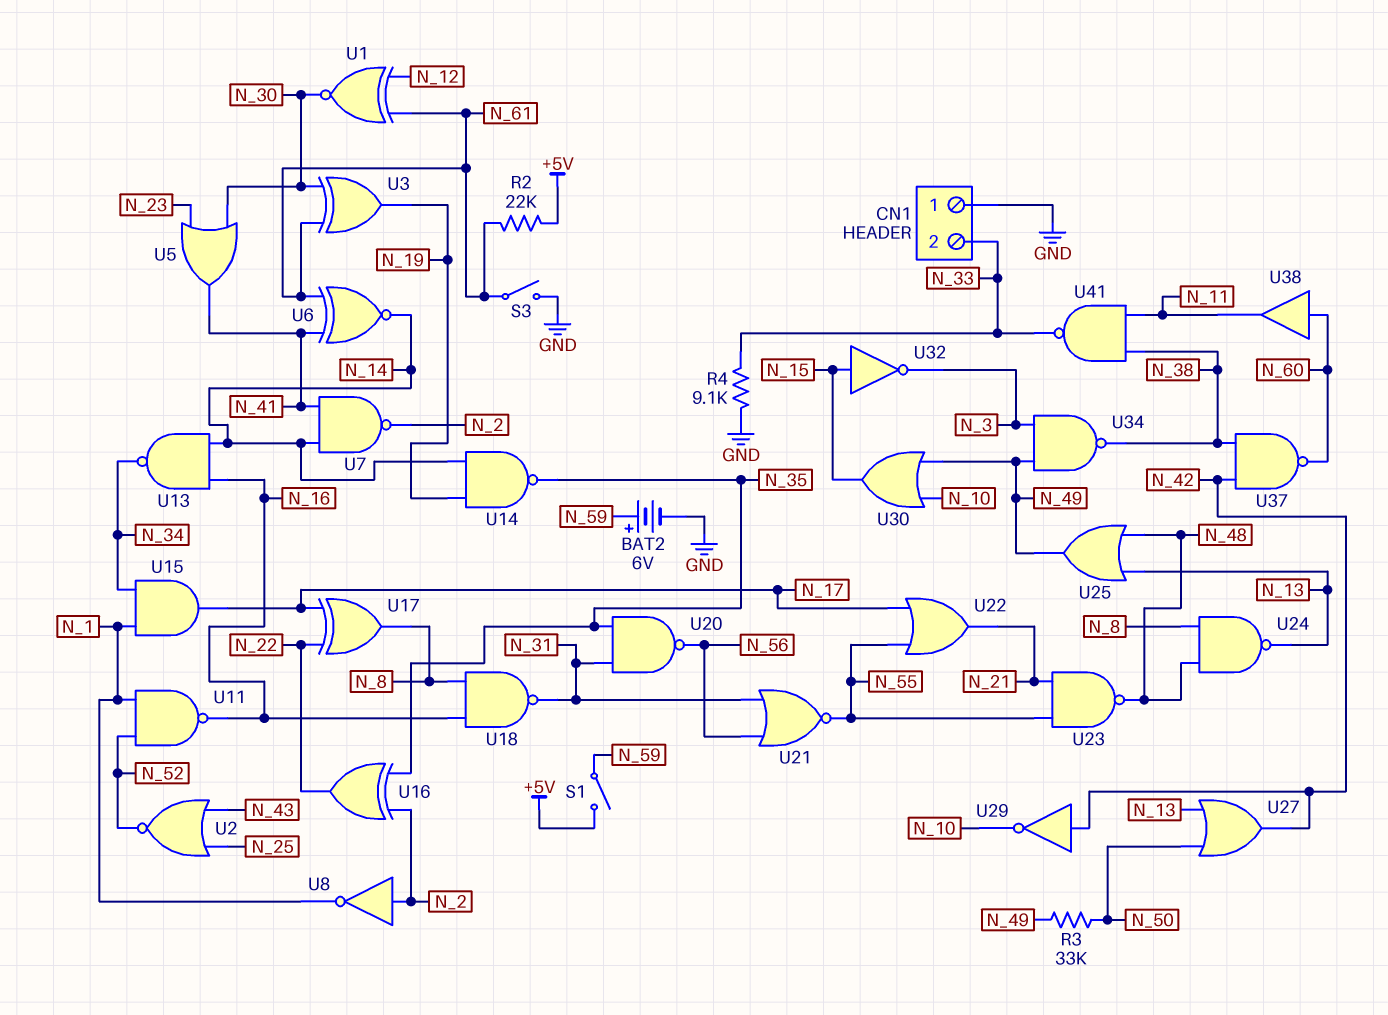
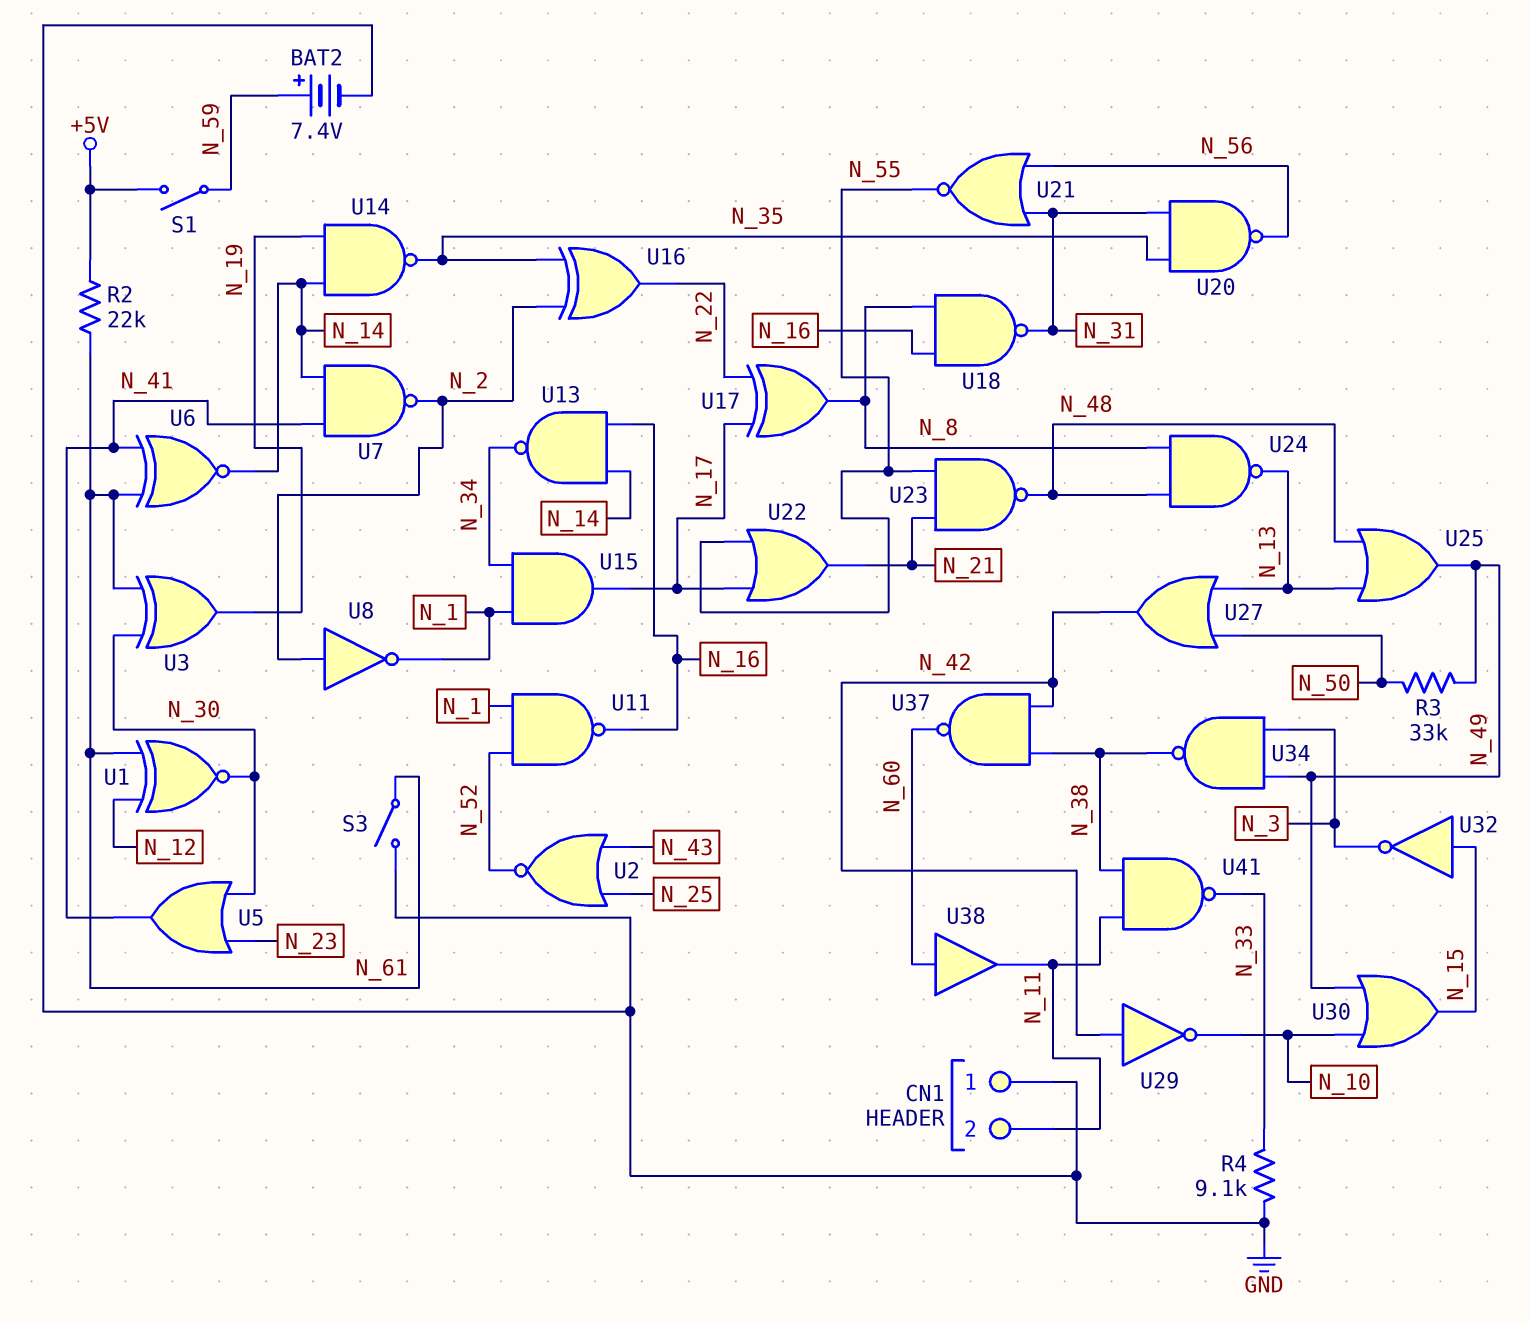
BAT2: 6V (plus N_59, minus GND) -> 7.4V (plus N_59, minus GND)
CN1 pin 2: N_33 -> N_11

